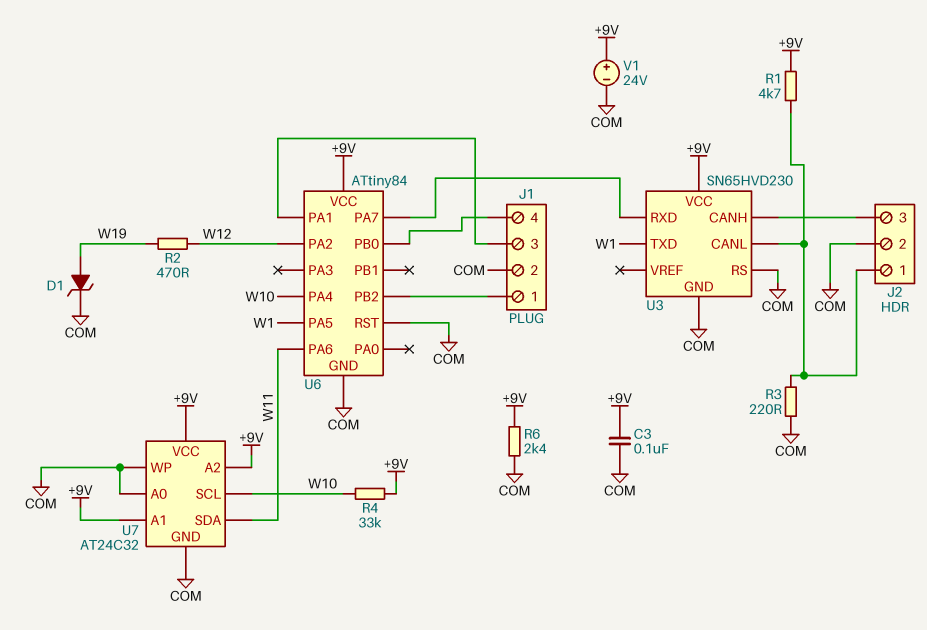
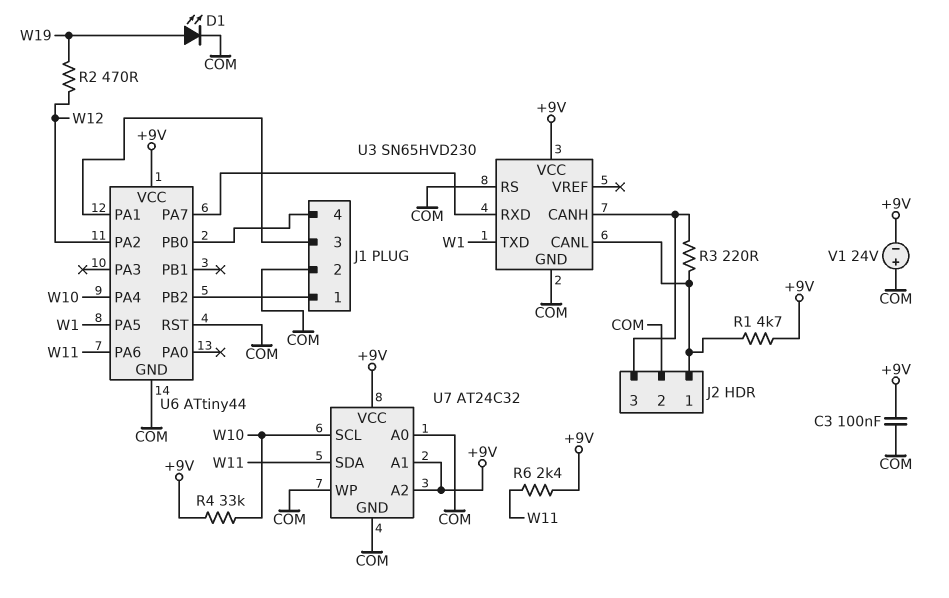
D1: zener (A W19, K COM) -> LED (A W19, K COM)
R3: 220 (COM, J2/1) -> 220 (J2/1, J2/3)
R6: 2.4k (+9V, COM) -> 2.4k (+9V, W11)
U6: ATtiny84 -> ATtiny44
V1: 24V (plus +9V, minus COM) -> 24V (plus COM, minus +9V)

